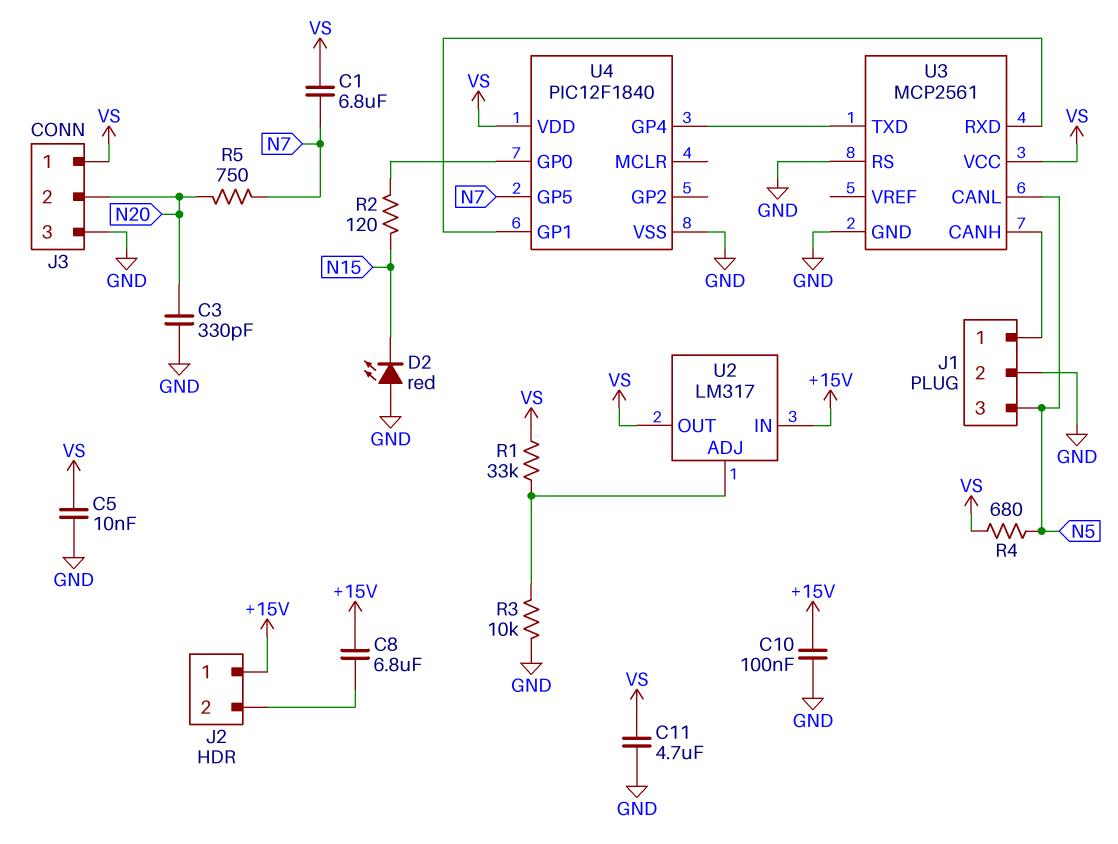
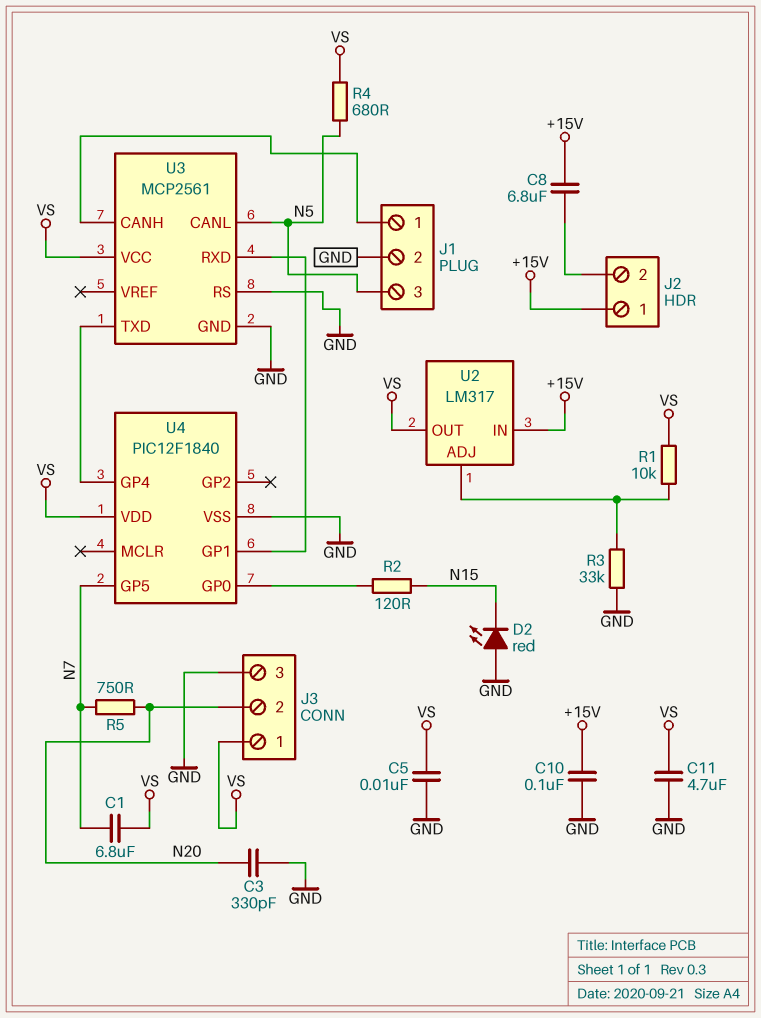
R1: 33k (U2/ADJ, VS) -> 10k (U2/ADJ, VS)
R3: 10k (GND, U2/ADJ) -> 33k (GND, U2/ADJ)

